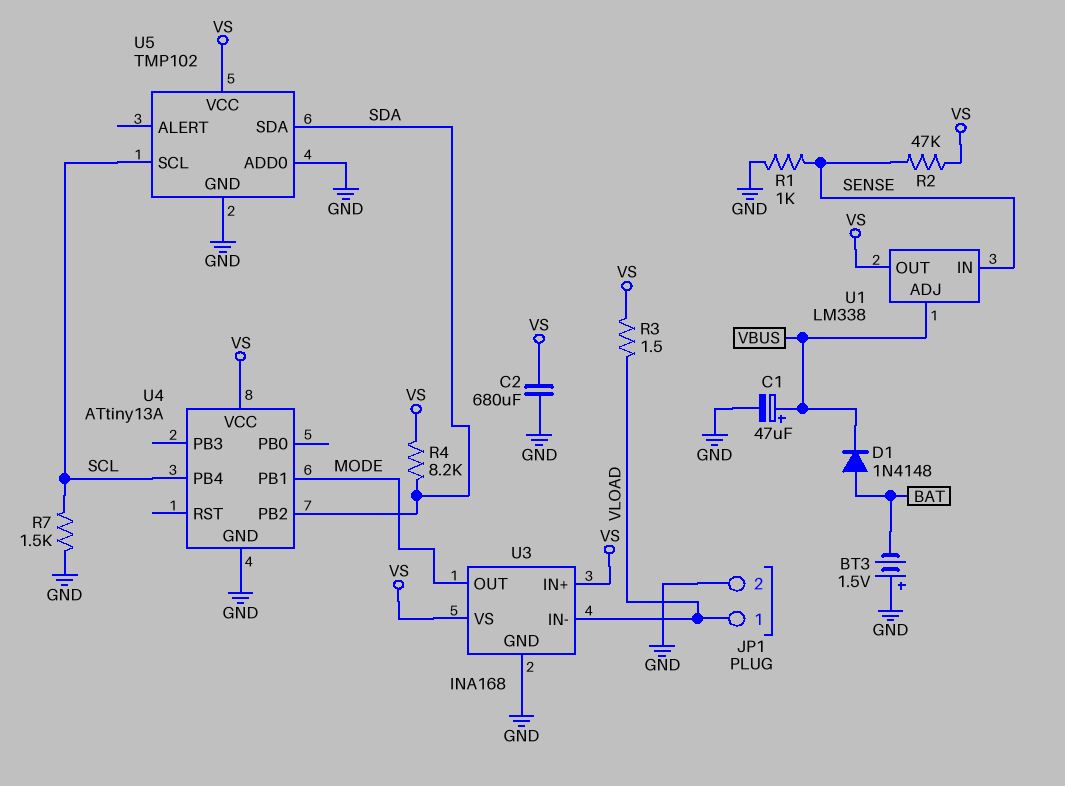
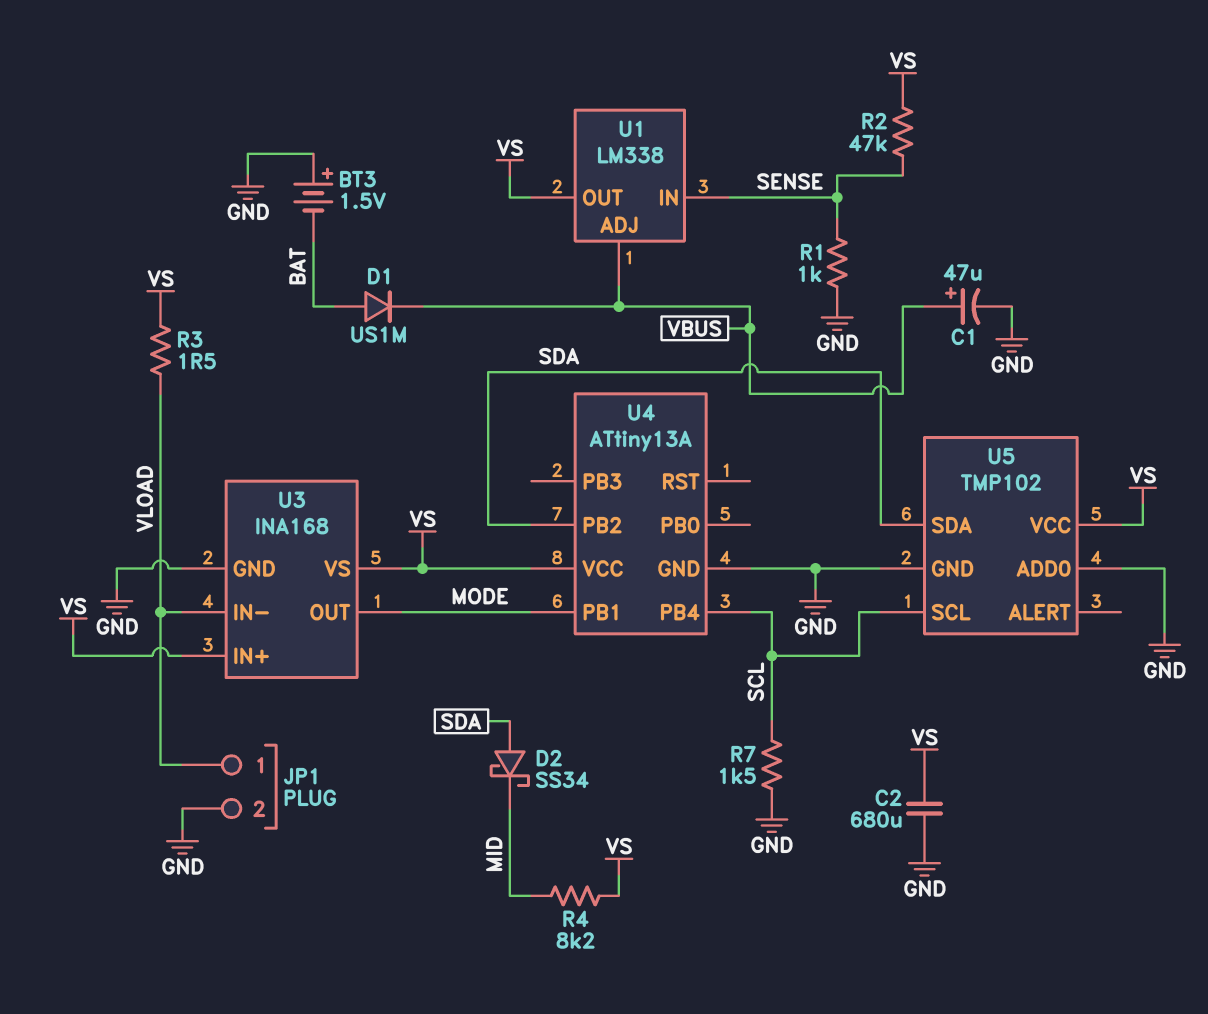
D1: diode 1N4148 (A BAT, K VBUS) -> diode US1M (A BAT, K VBUS)
D2: none -> schottky SS34 (A SDA, K MID)
R4: 8.2k (SDA, VS) -> 8.2k (MID, VS)

